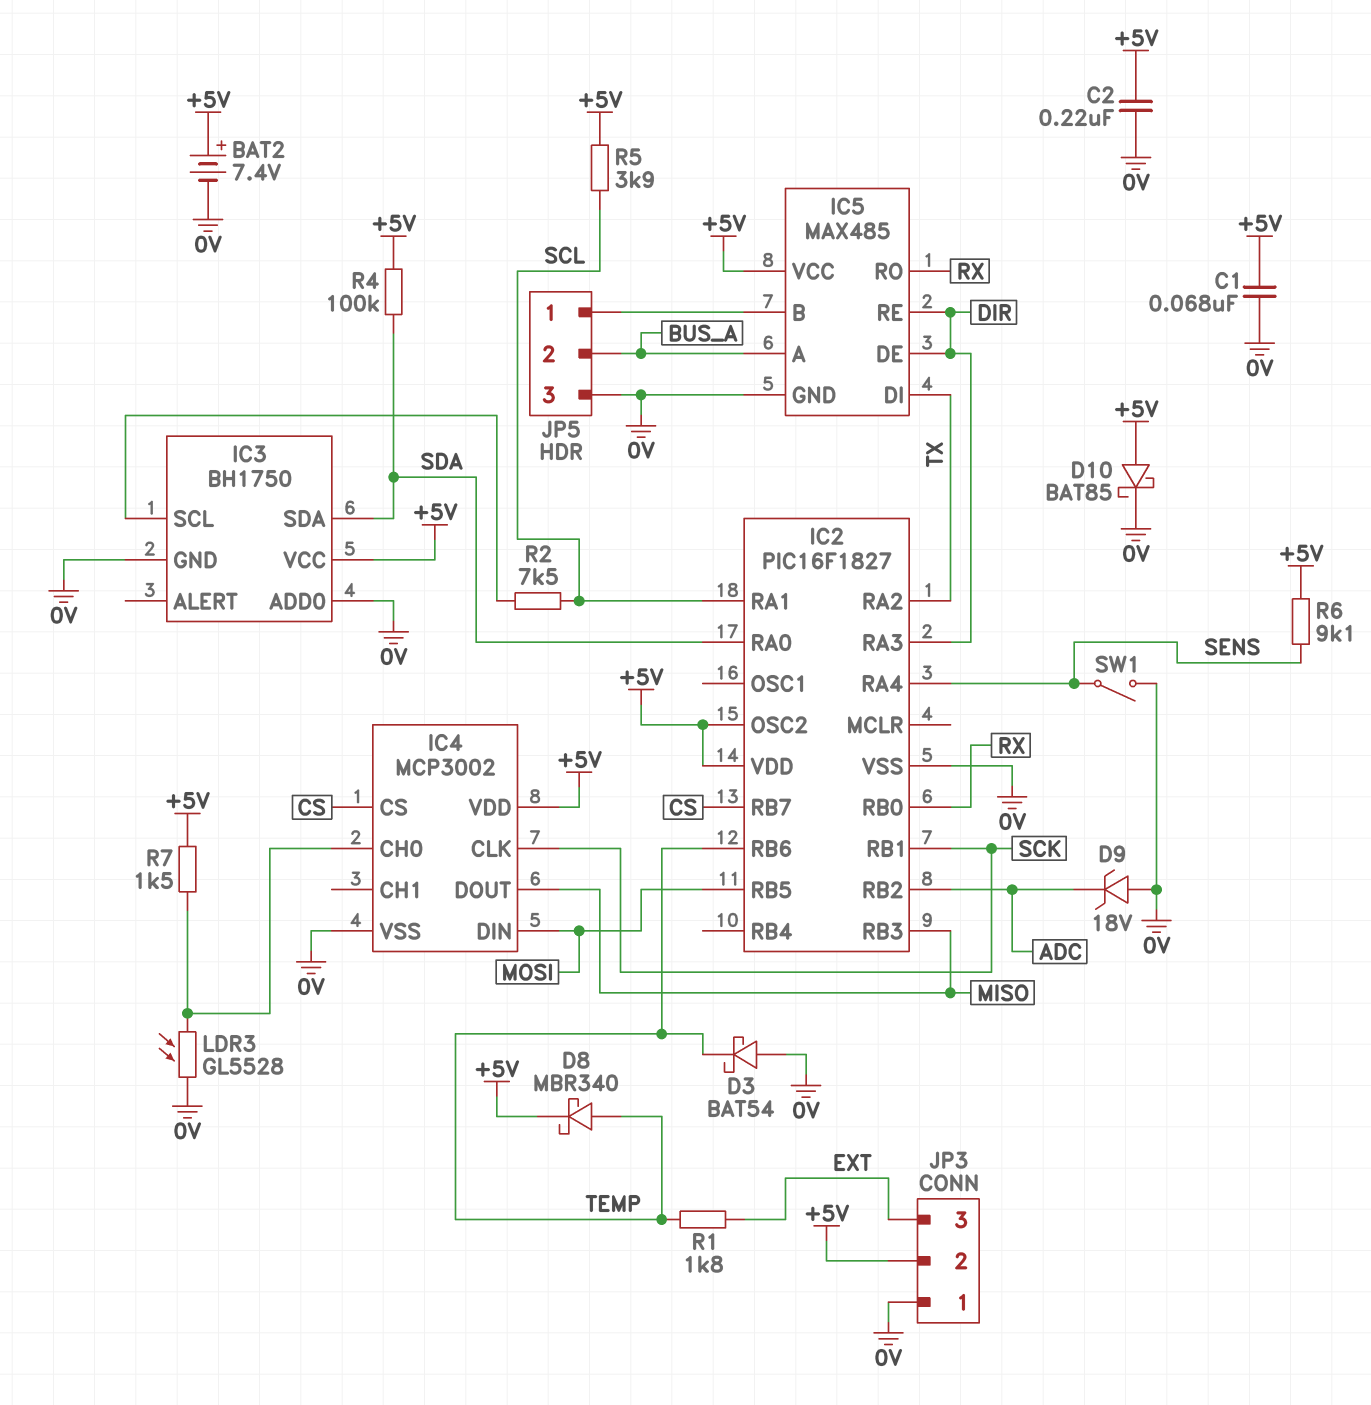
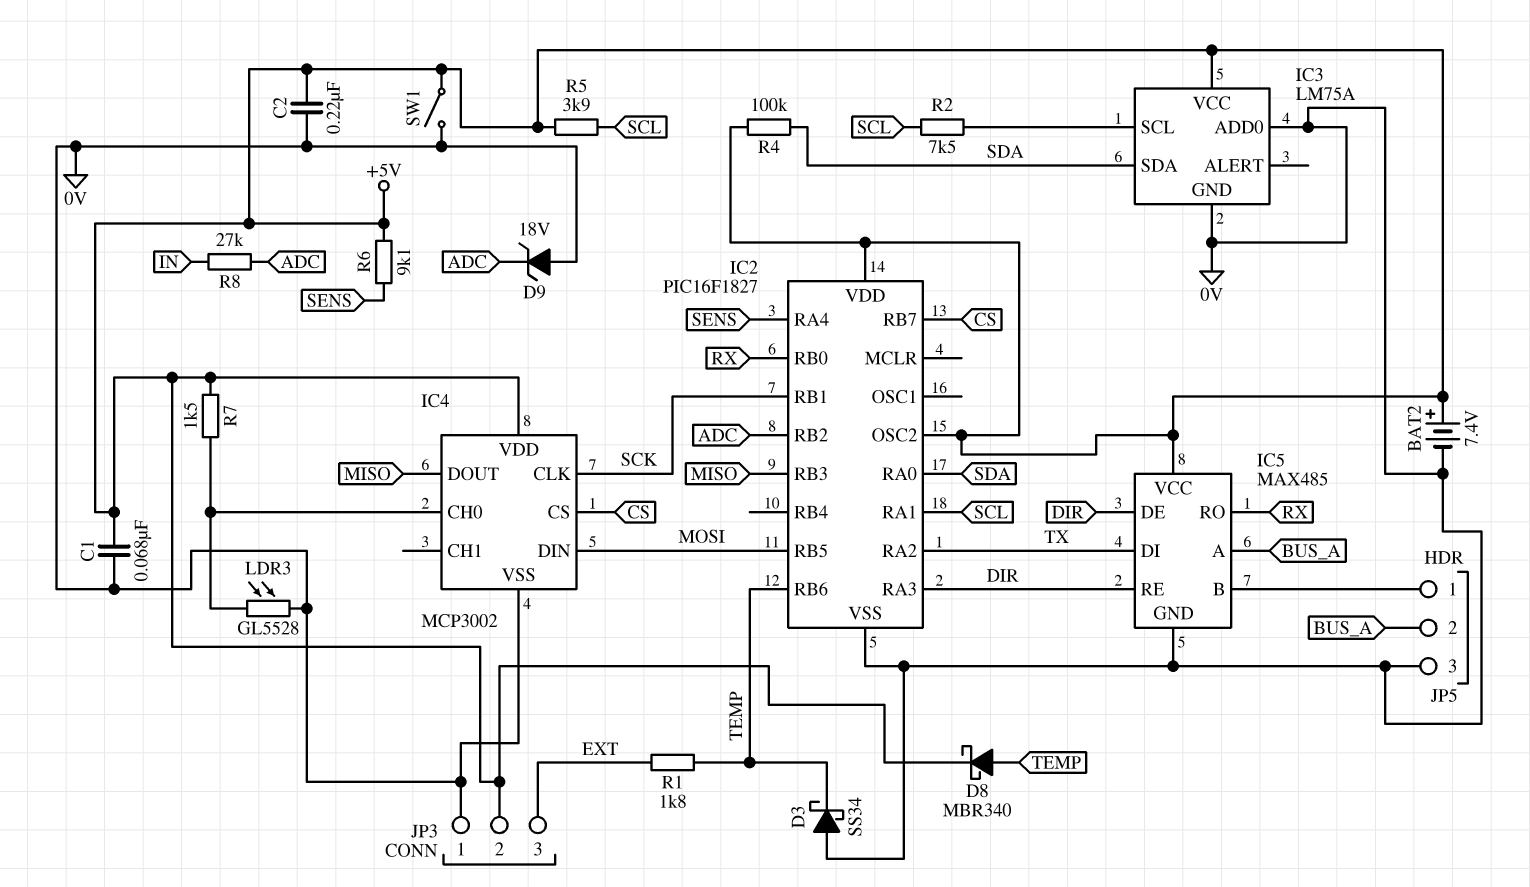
D3: schottky BAT54 (A 0V, K TEMP) -> schottky SS34 (A 0V, K TEMP)
D10: schottky BAT85 (A +5V, K 0V) -> none
IC3: BH1750 -> LM75A
R8: none -> 27k (ADC, IN)
SW1: switch (0V, SENS) -> switch (+5V, 0V)

